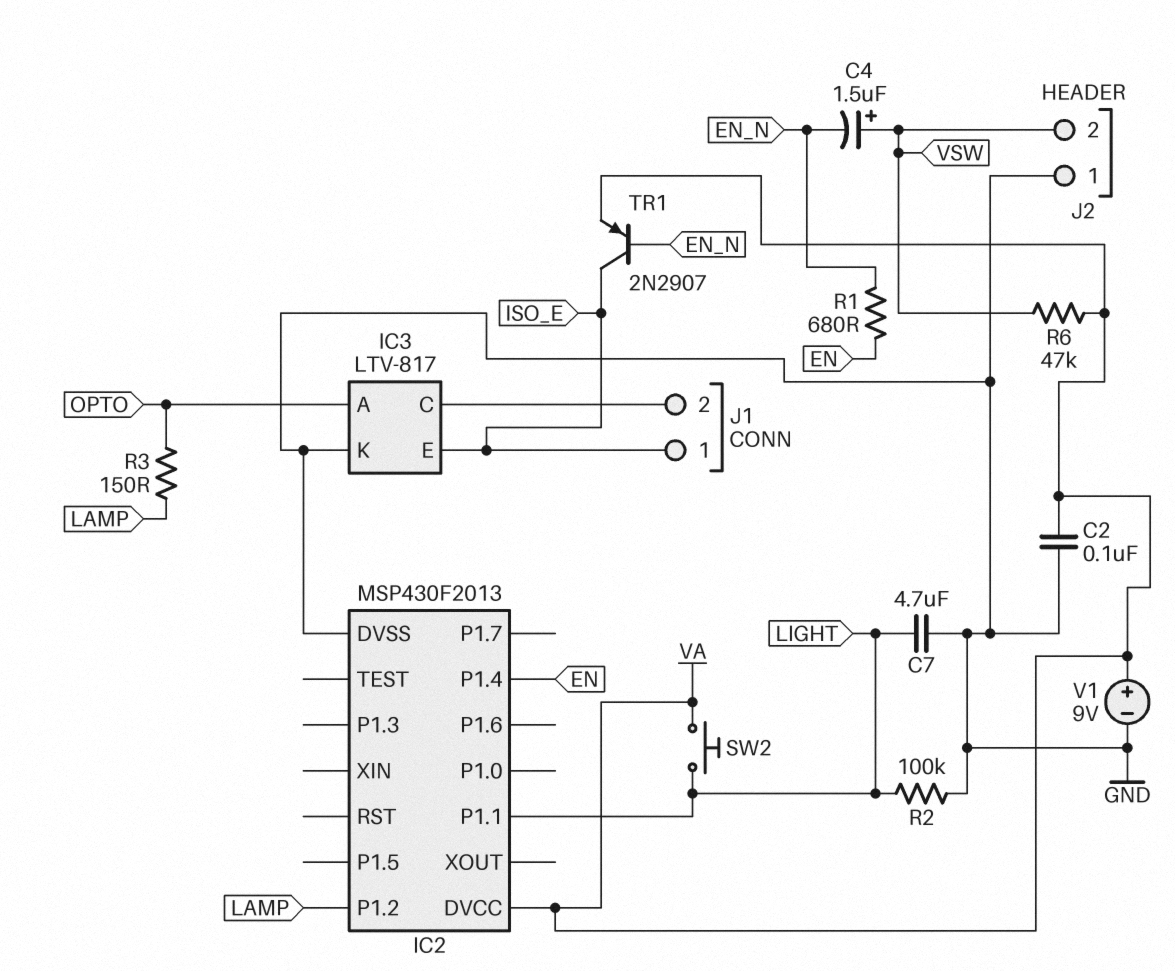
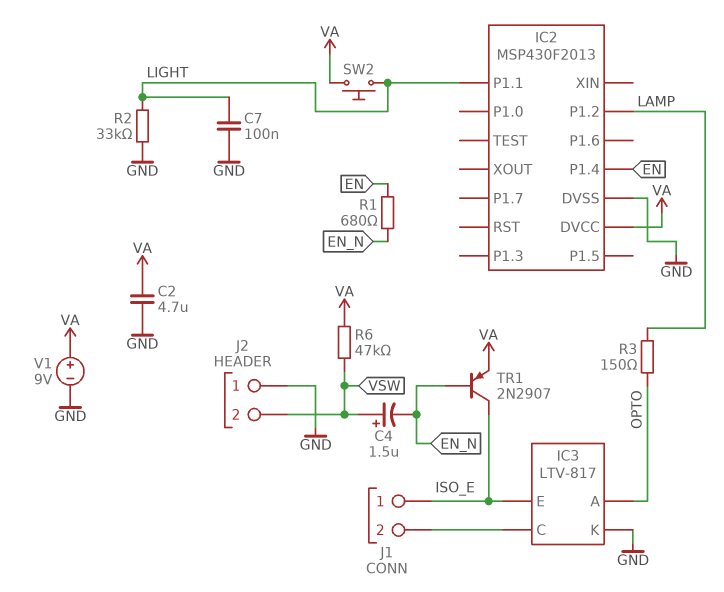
C2: 100nF (GND, VA) -> 4.7uF (GND, VA)
C7: 4.7uF (GND, LIGHT) -> 100nF (GND, LIGHT)
R2: 100k (GND, LIGHT) -> 33k (GND, LIGHT)

